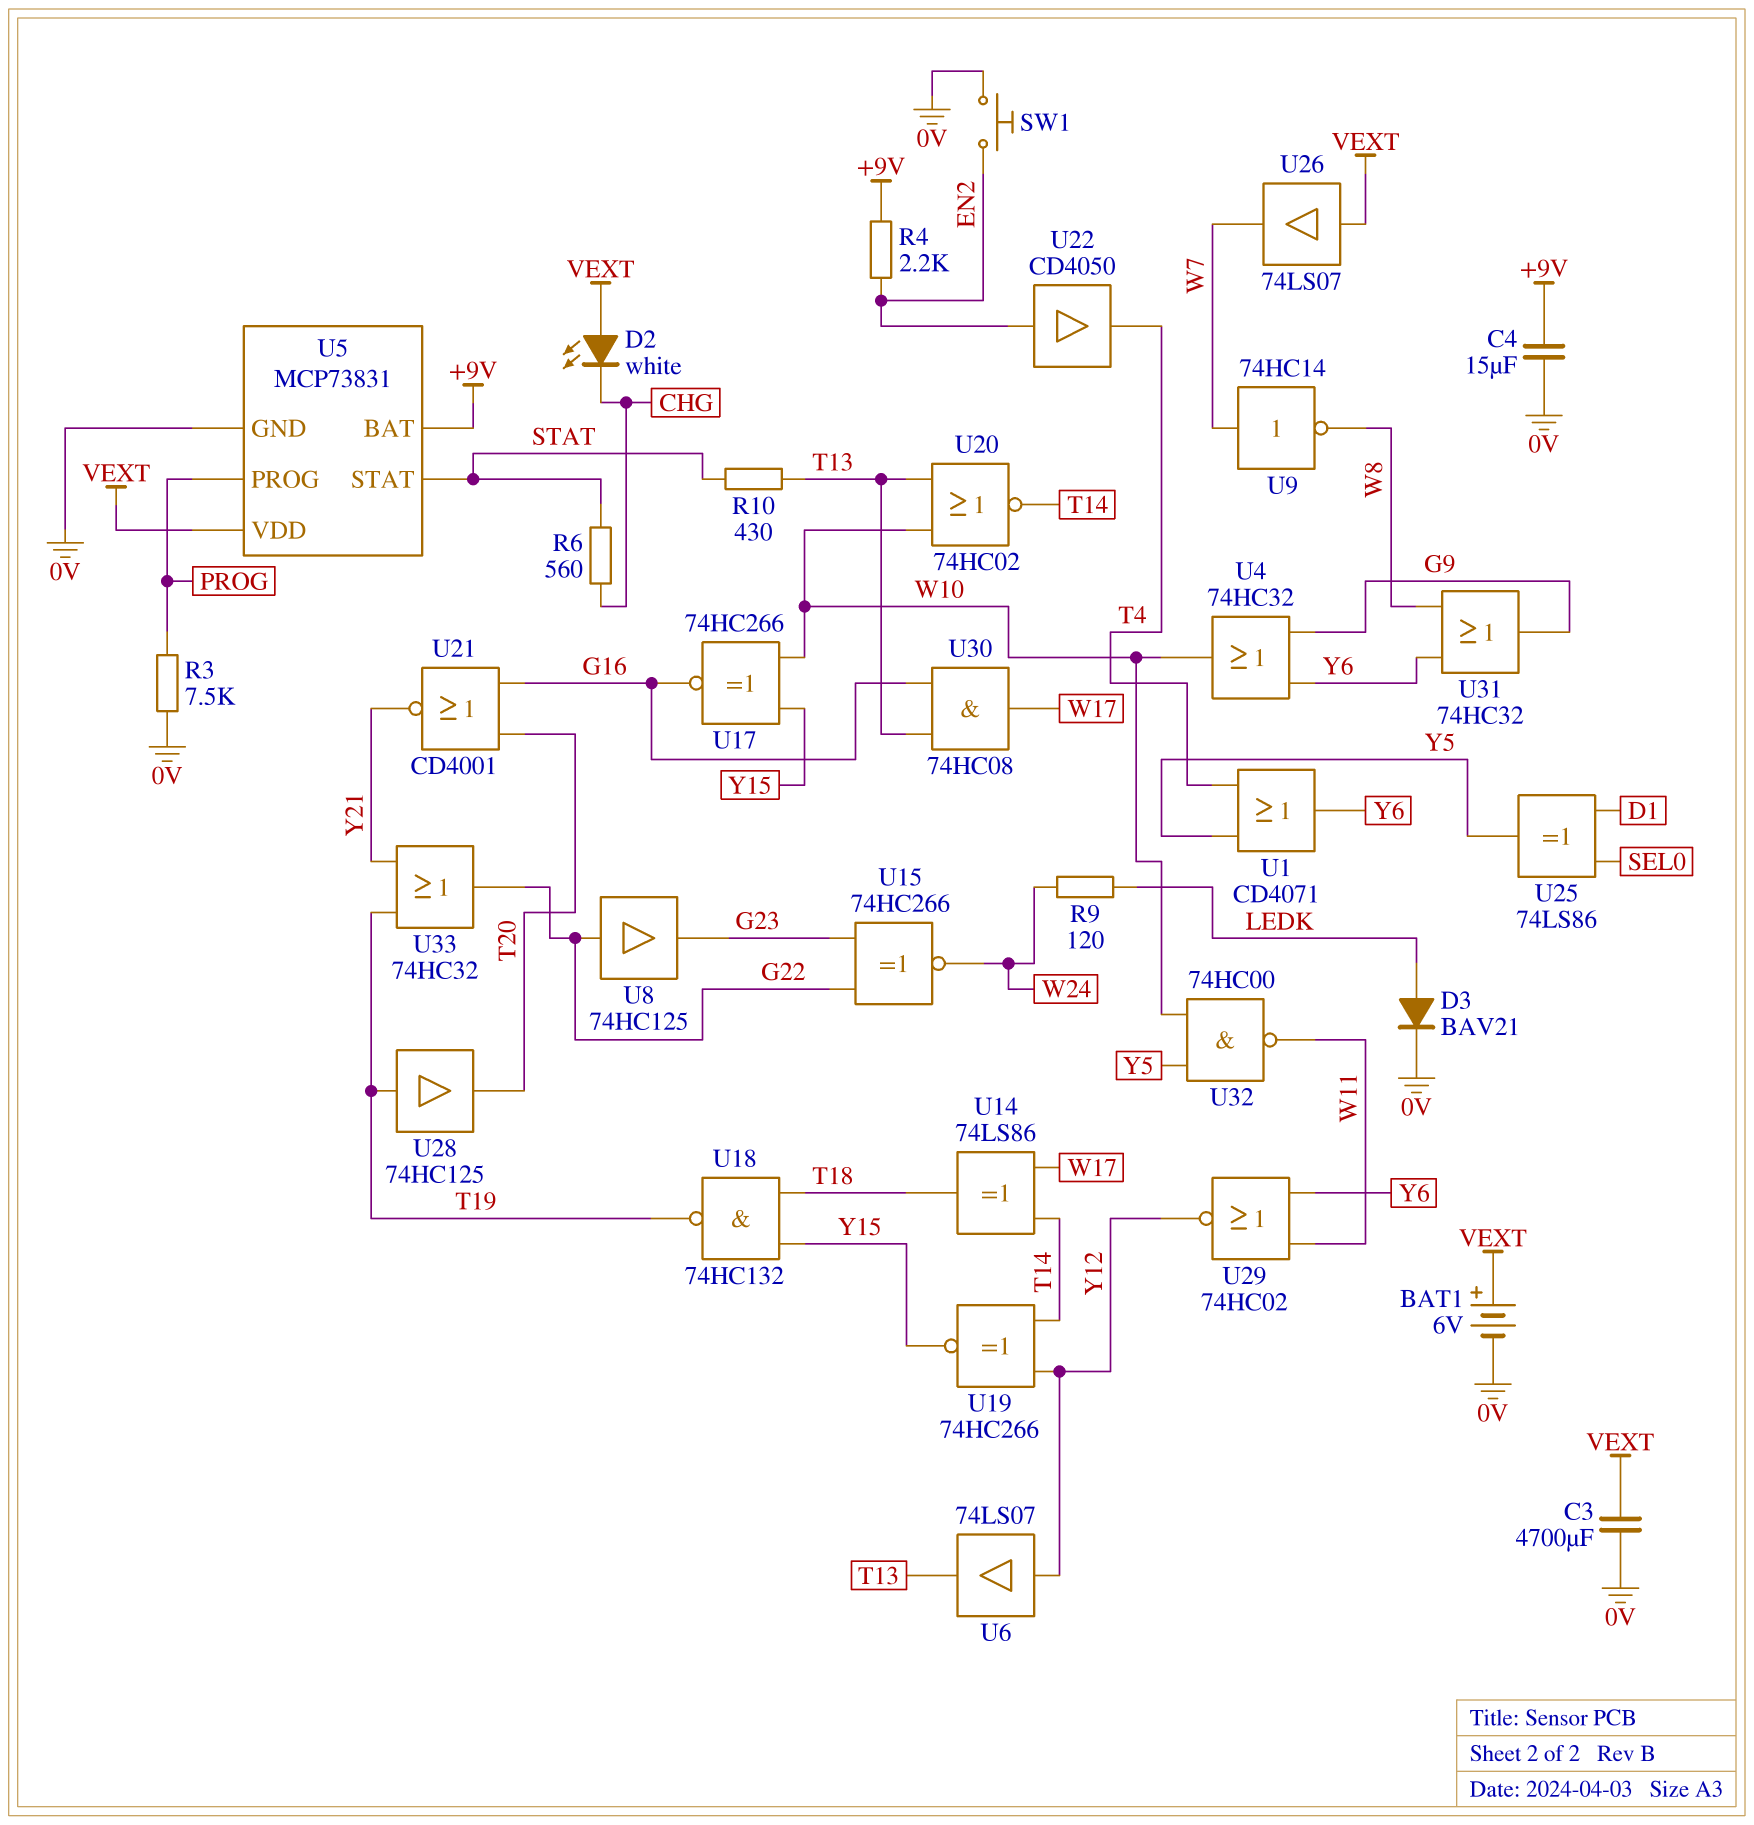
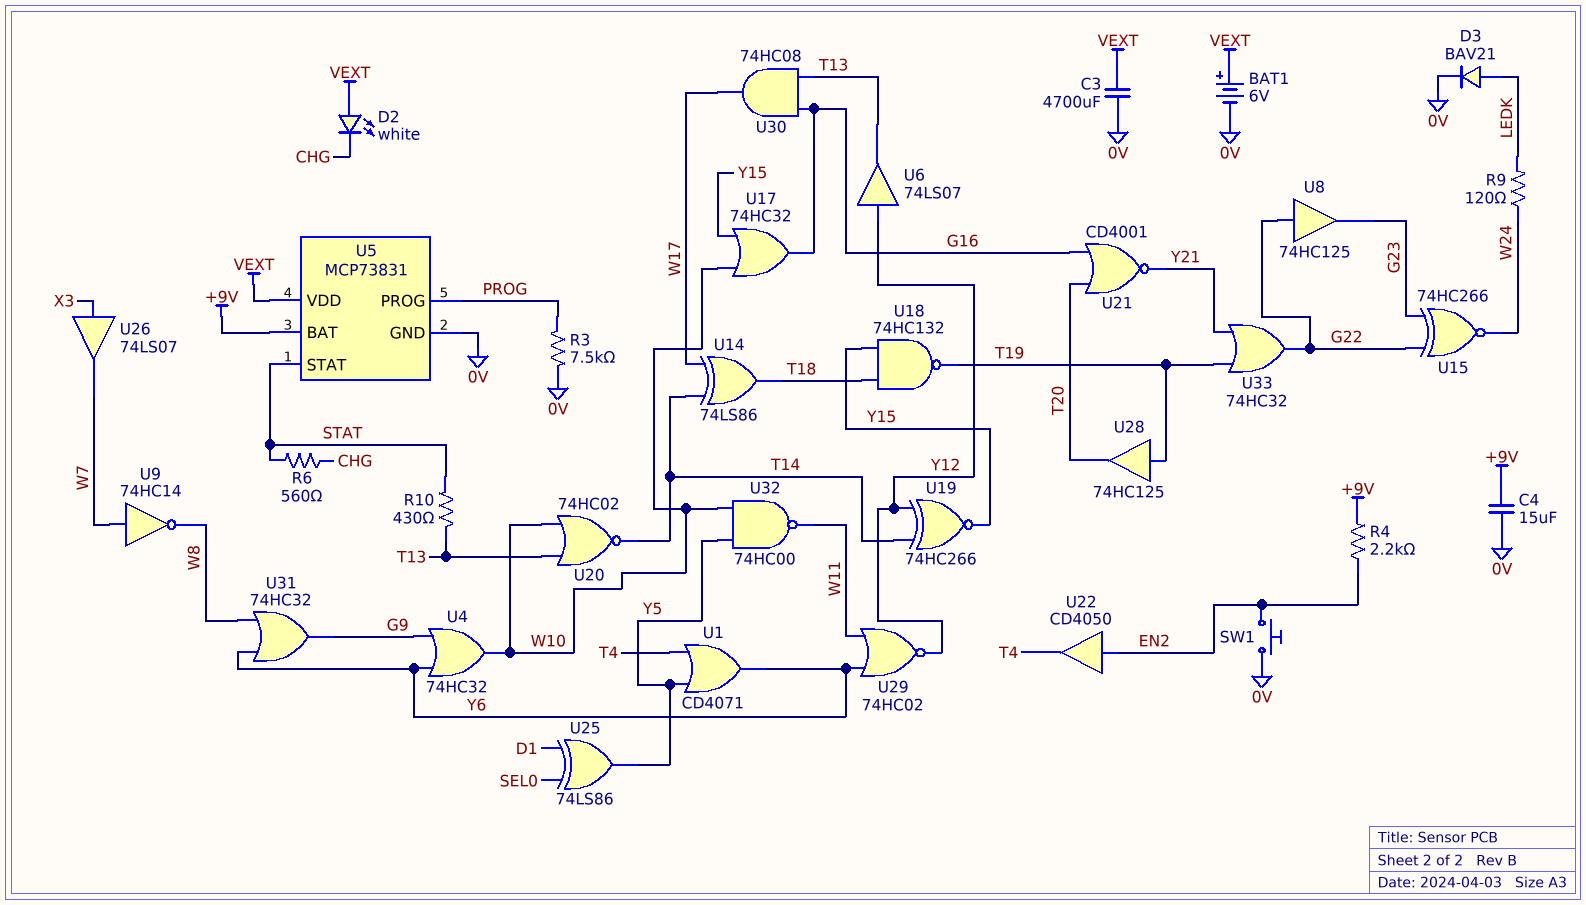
U17: XNOR 74HC266 (in W10, in Y15, out G16) -> OR 74HC32 (in W10, in Y15, out G16)
U26: buffer 74LS07 (in VEXT, out W7) -> buffer 74LS07 (in X3, out W7)

